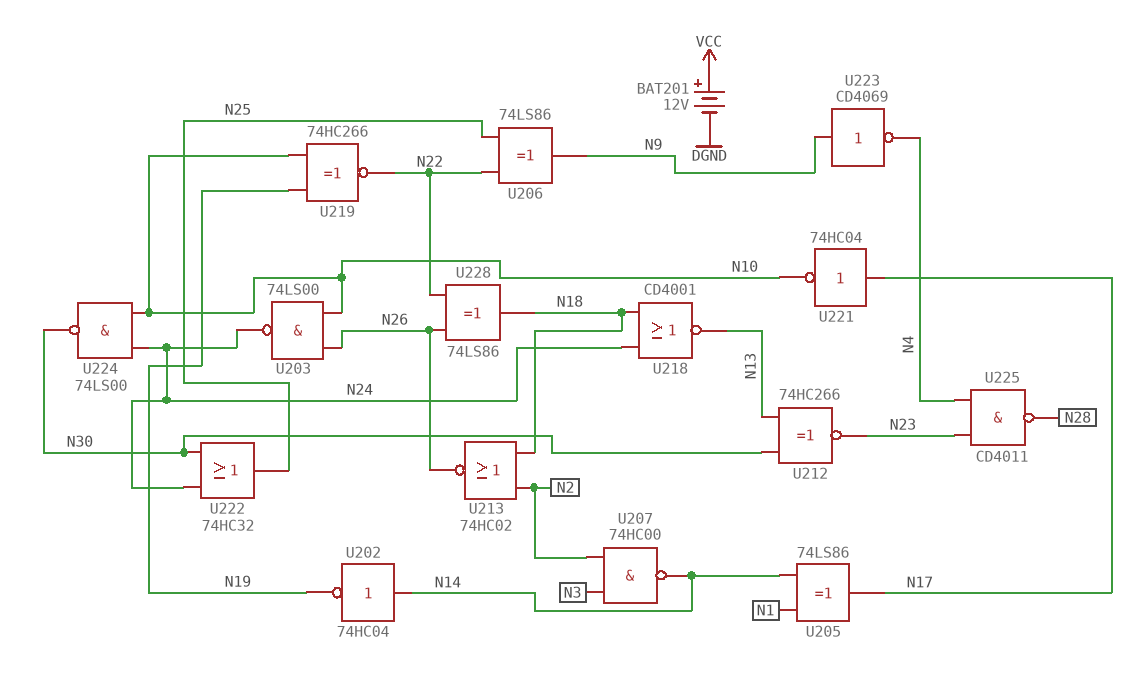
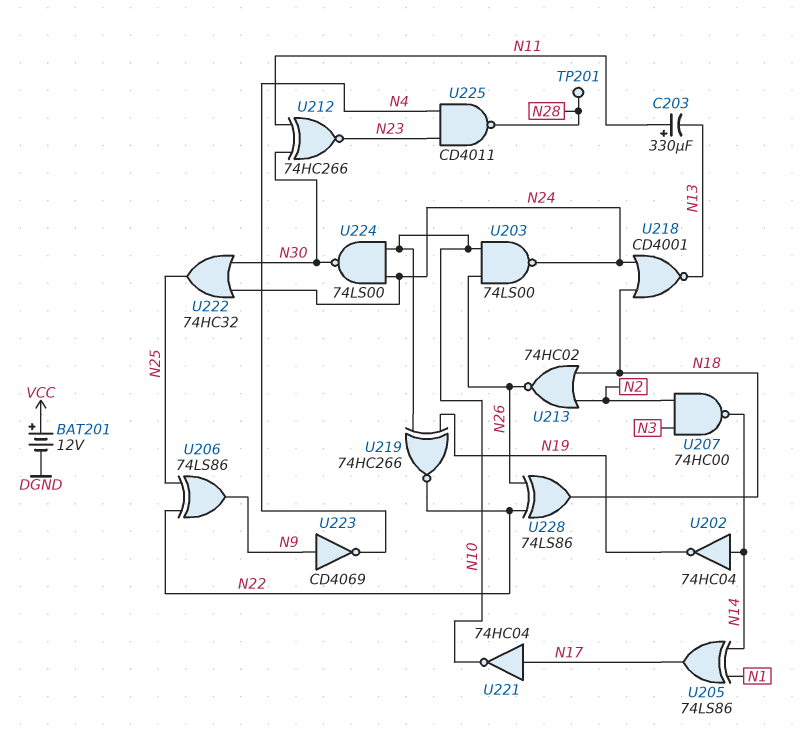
C203: none -> 330uF (plus N11, minus N13)
TP201: none -> test point (N28)
U212: XNOR 74HC266 (in N13, in N30, out N23) -> XNOR 74HC266 (in N11, in N30, out N23)

